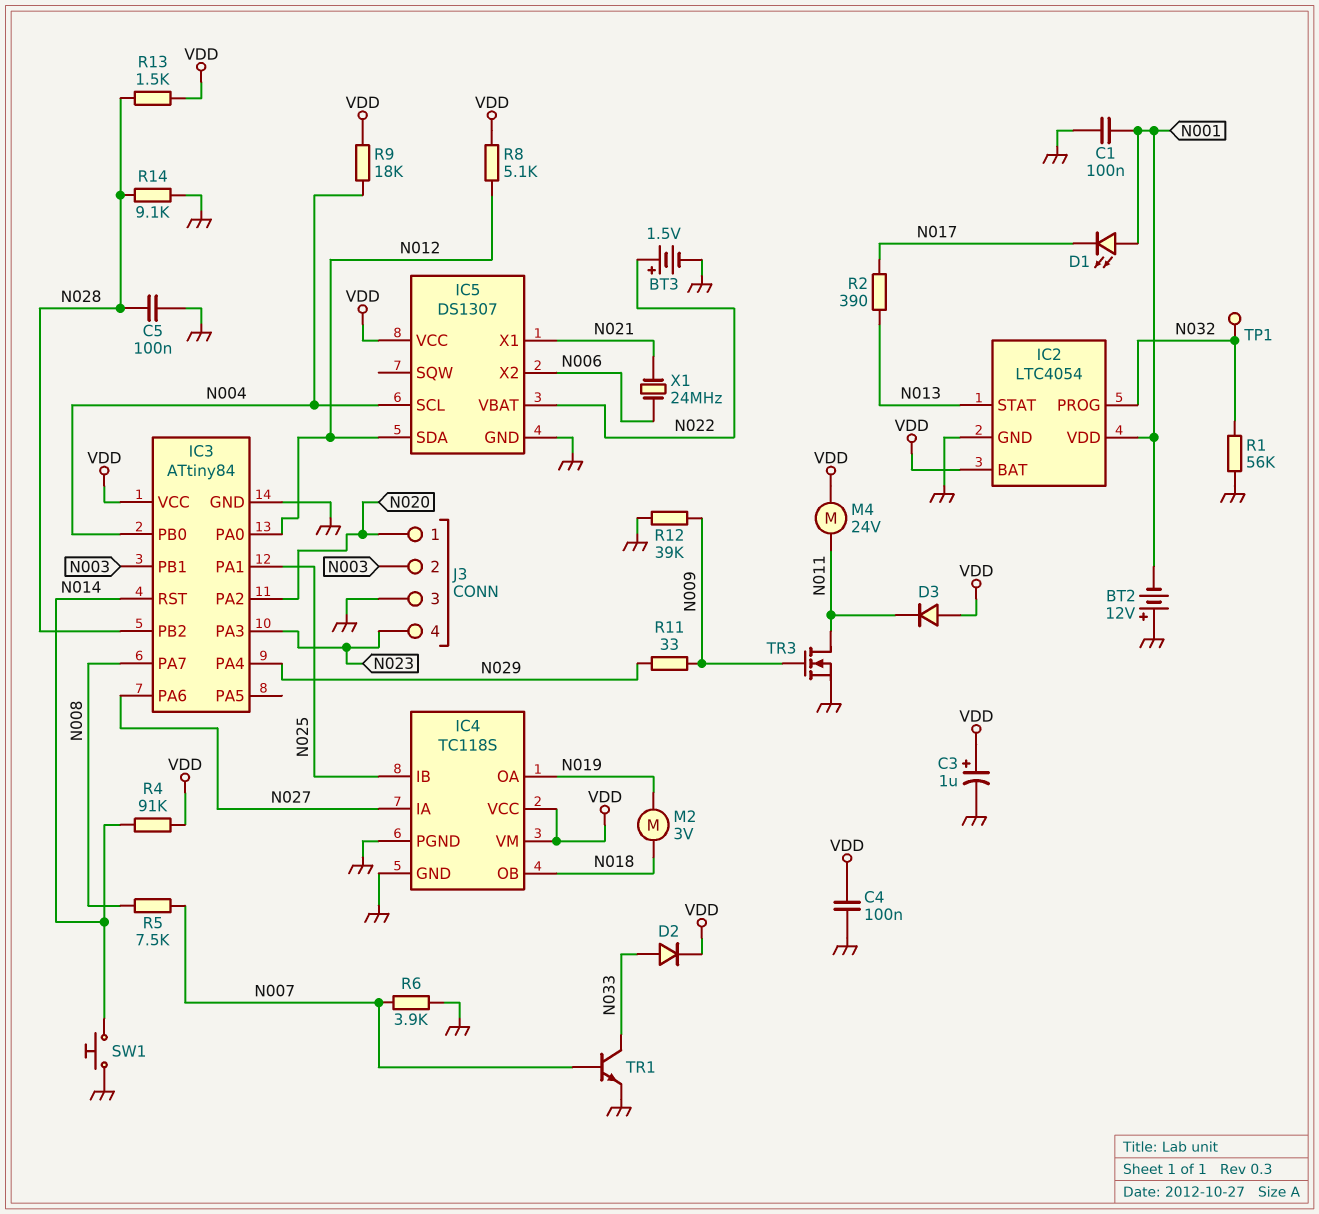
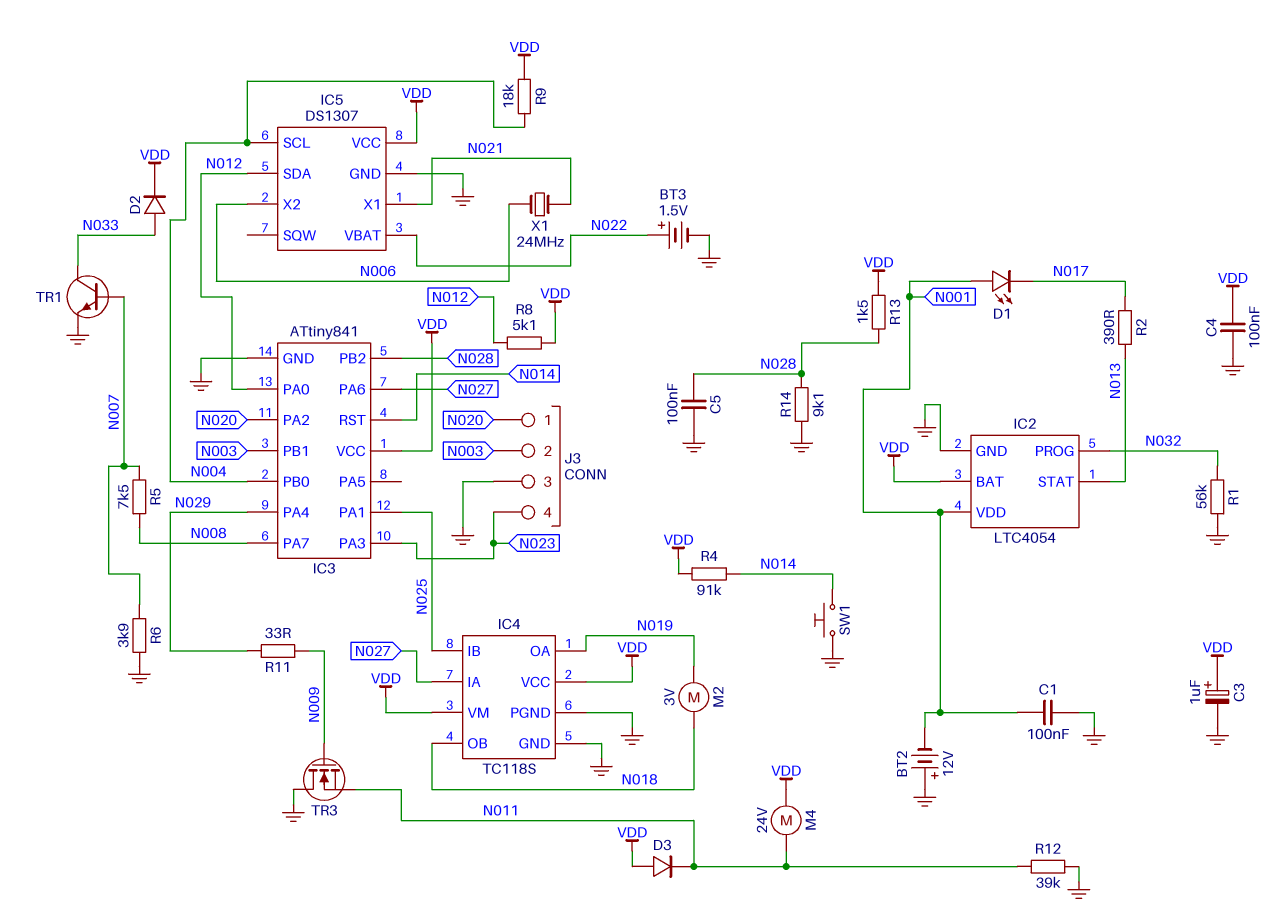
IC3: ATtiny84 -> ATtiny841
R12: 39k (GND, N009) -> 39k (GND, N011)
TP1: test point (N032) -> none
TR3: NMOS (G N009, D N011, S GND) -> NMOS (G N009, D GND, S N011)

